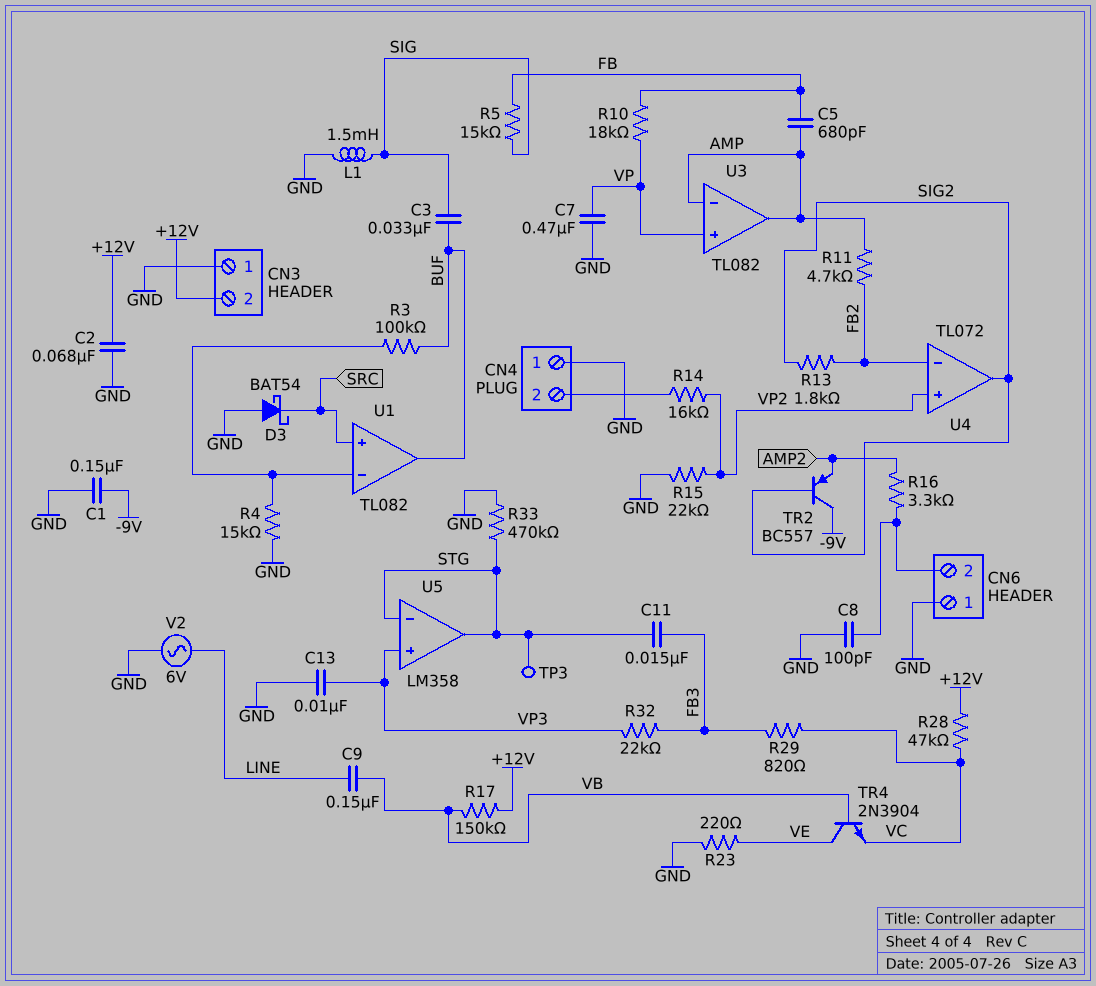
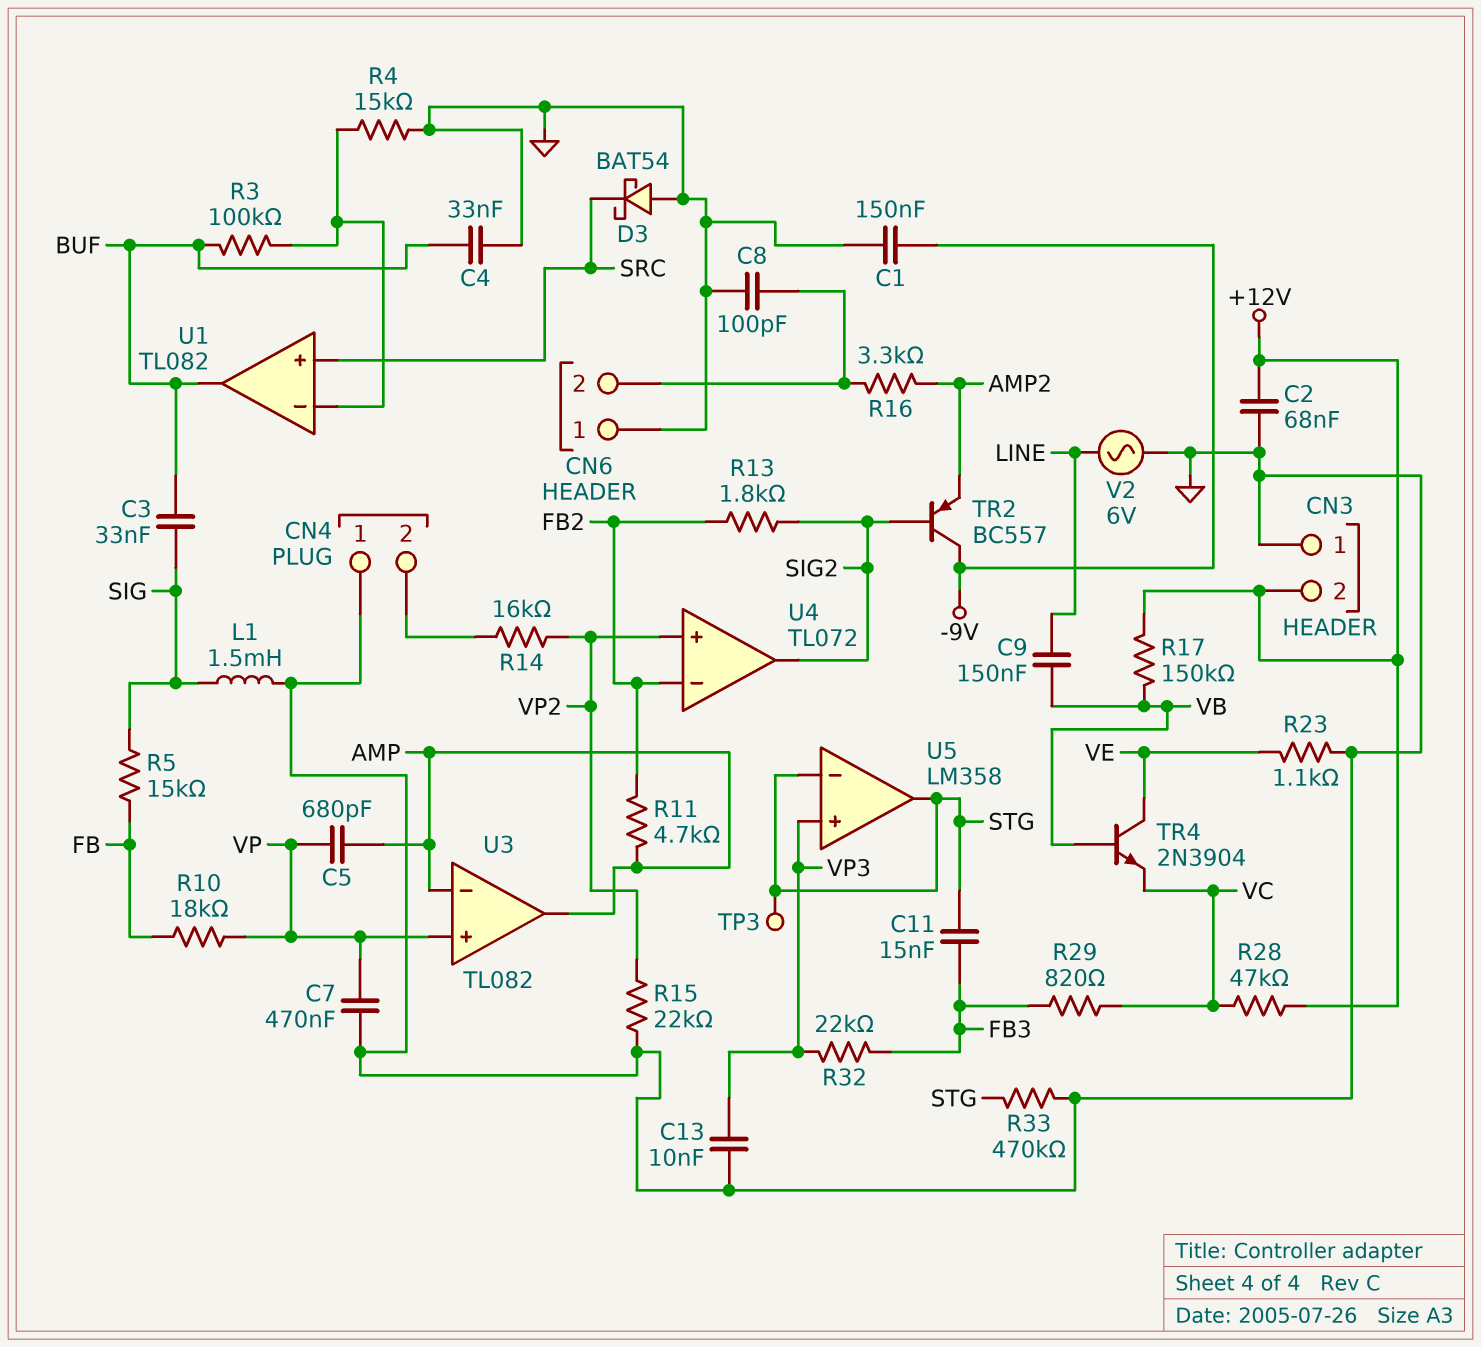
C4: none -> 33nF (BUF, GND)
C5: 680pF (AMP, FB) -> 680pF (AMP, VP)
R23: 220 (GND, VE) -> 1.1k (GND, VE)

